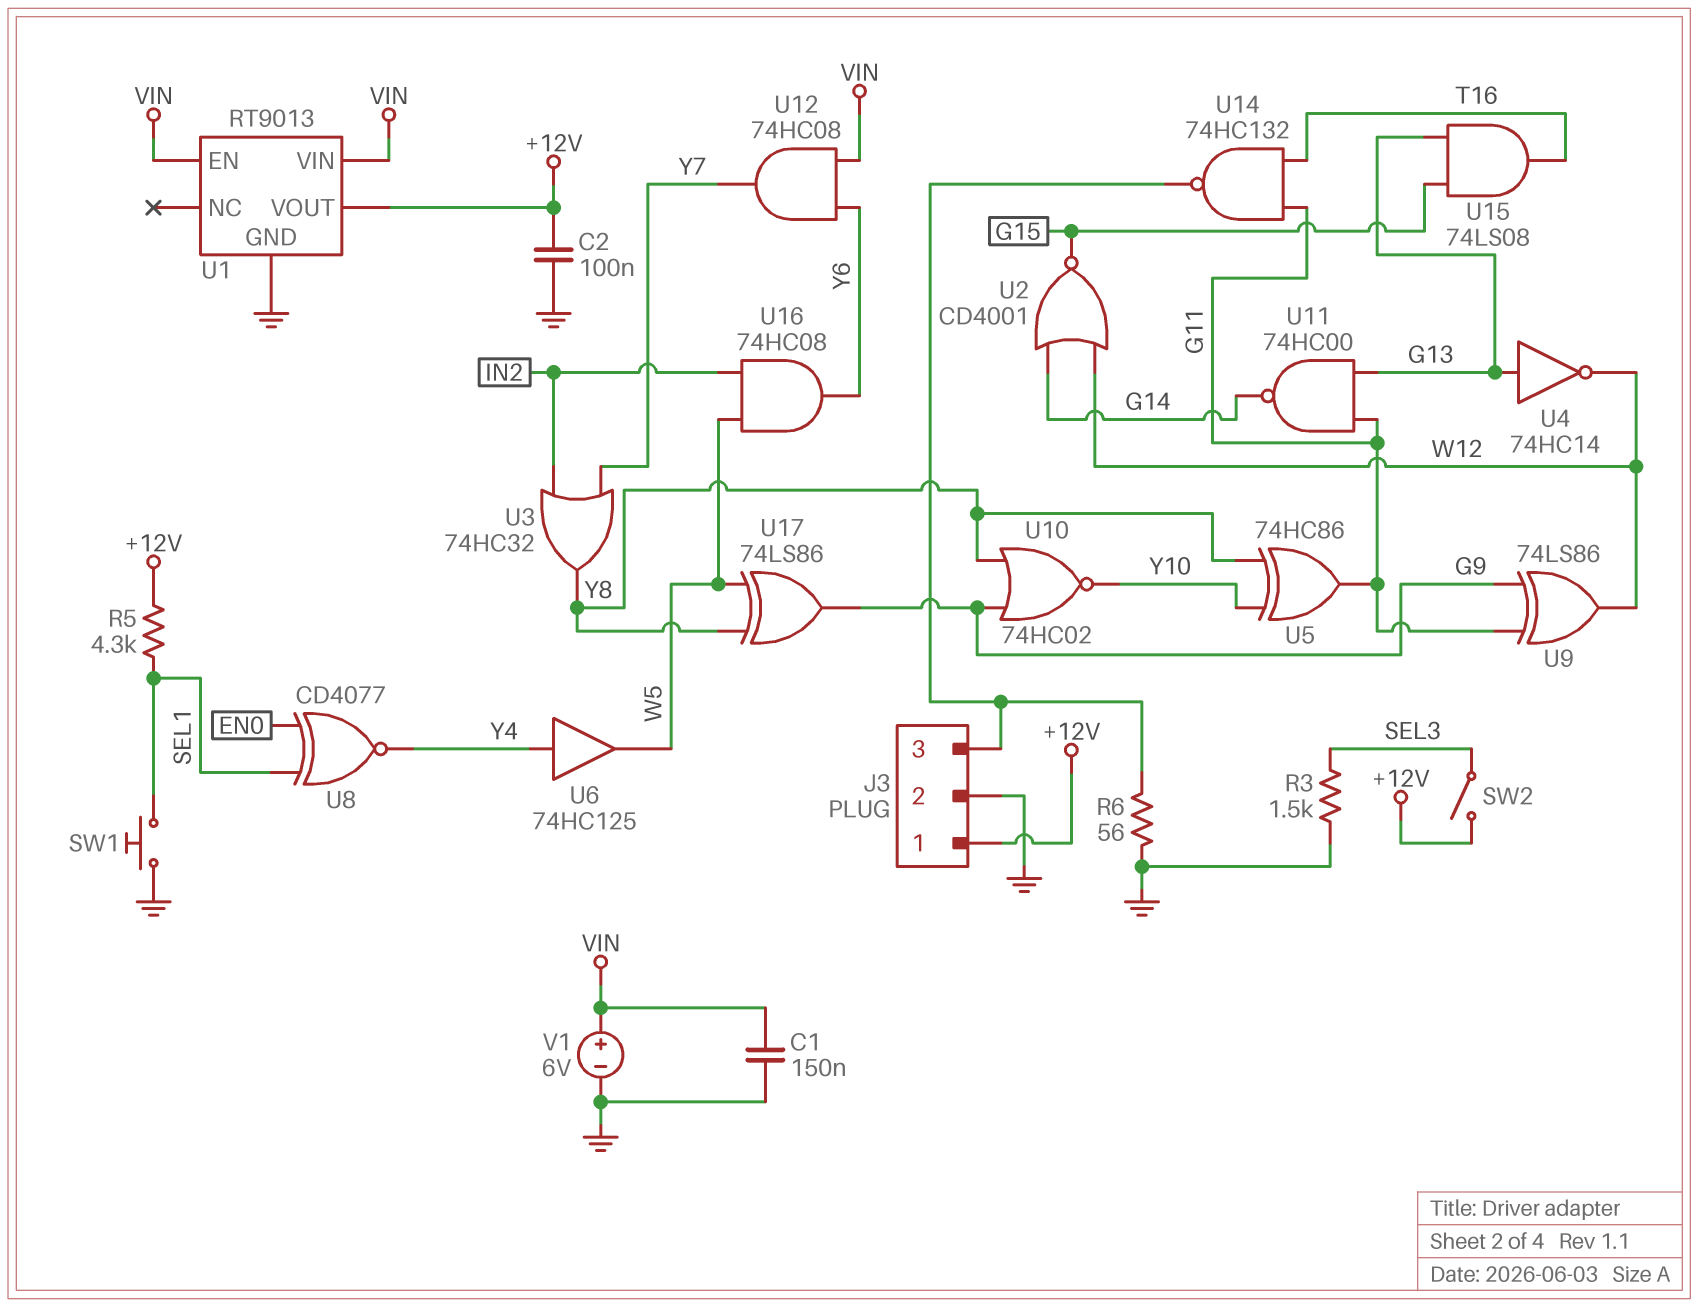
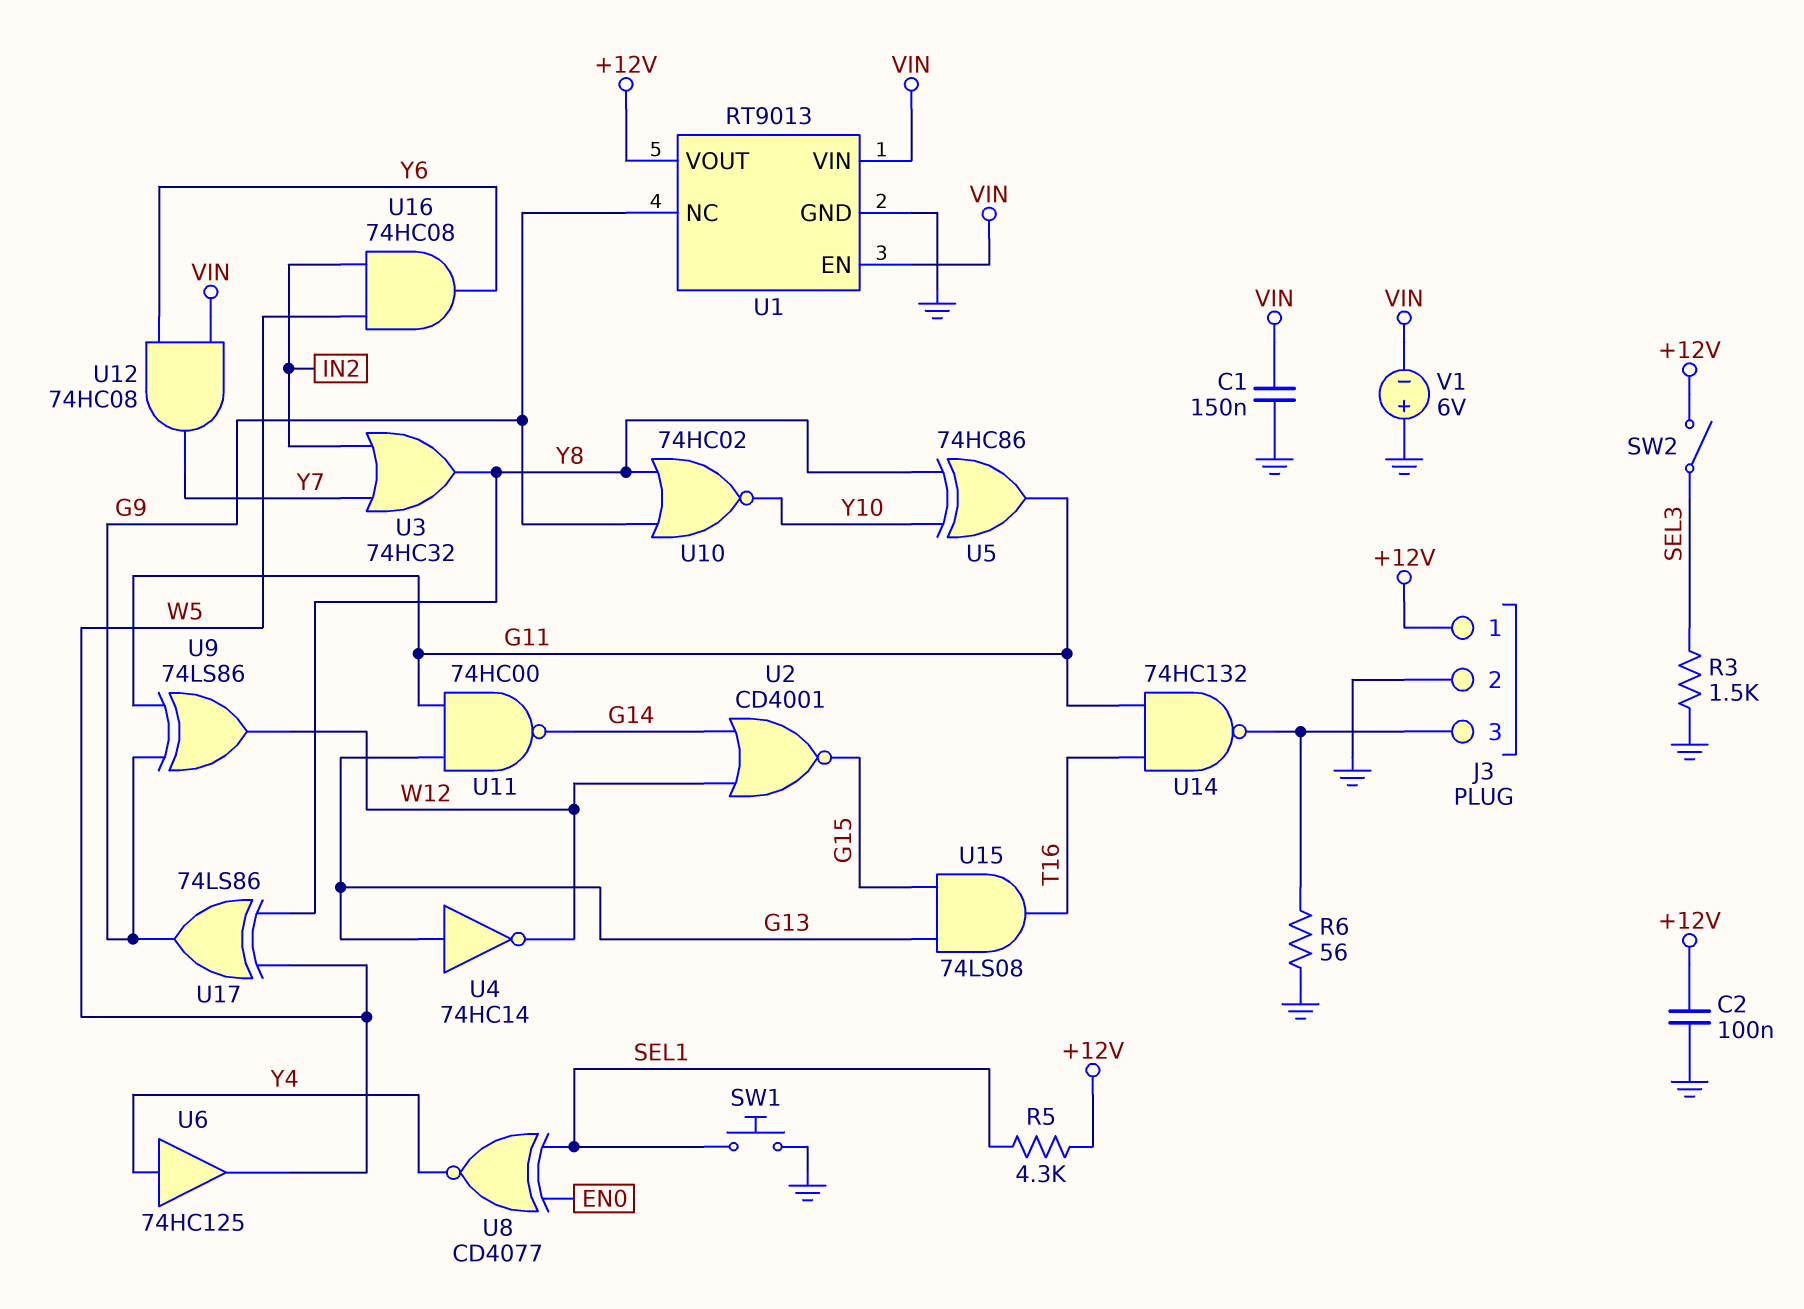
U1 pin NC: none -> G9
V1: 6V (plus VIN, minus GND) -> 6V (plus GND, minus VIN)

